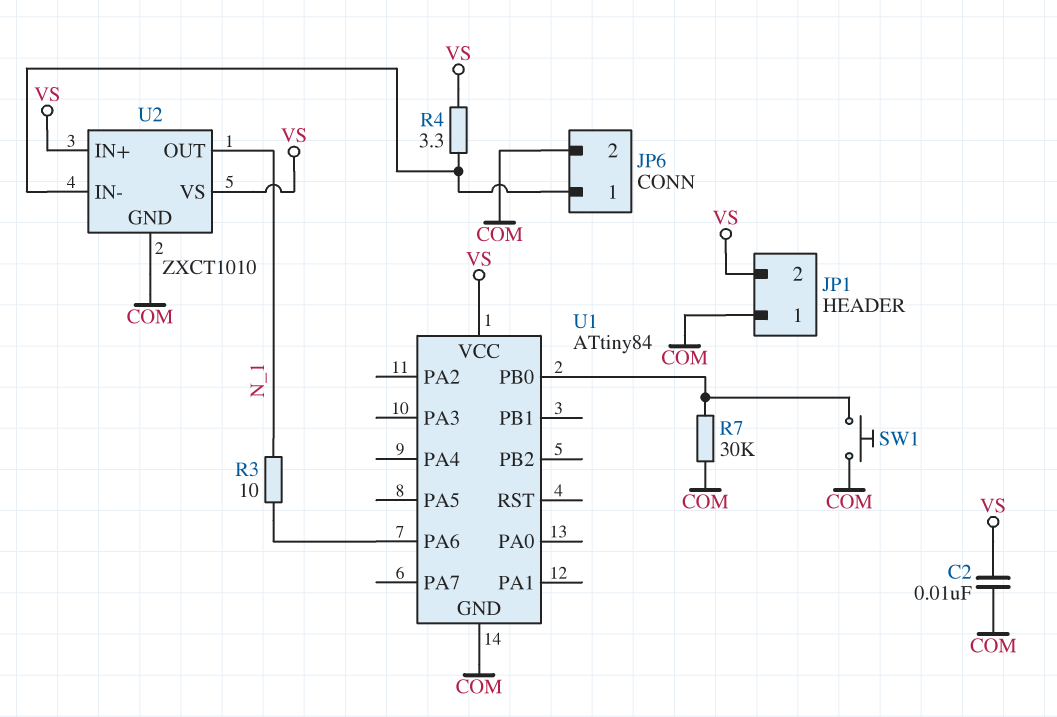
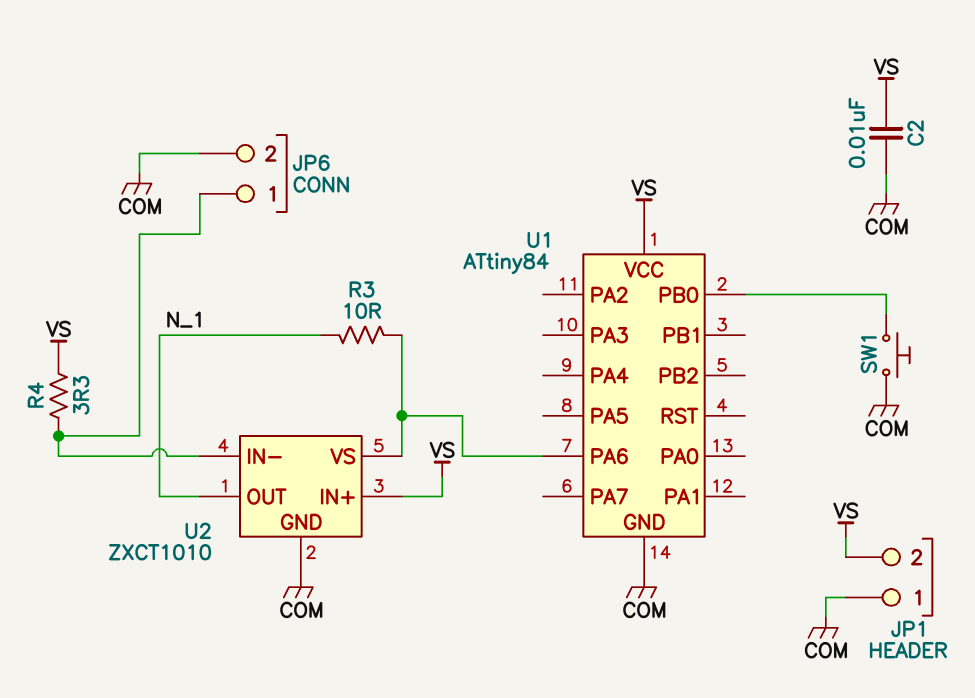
R7: 30k (COM, U1/PB0) -> none
U2 pin VS: VS -> U1/PA6

